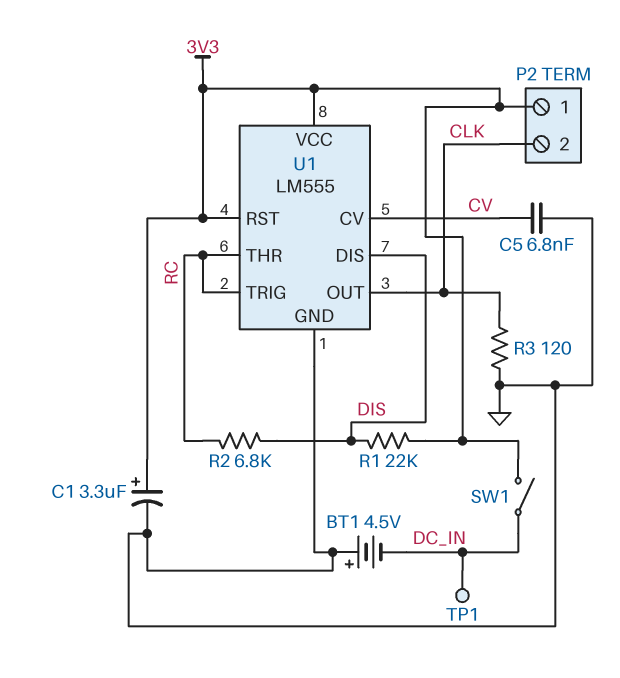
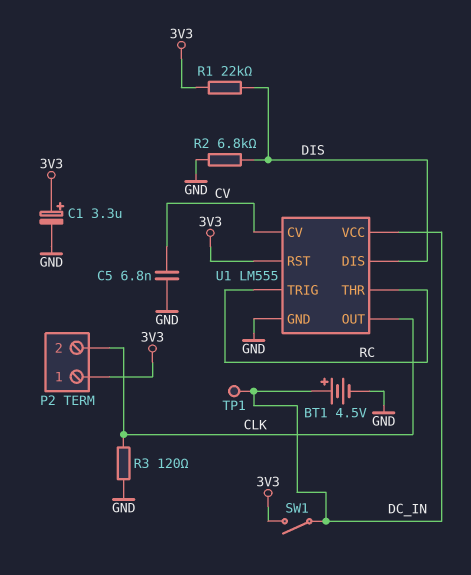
BT1: 4.5V (plus GND, minus DC_IN) -> 4.5V (plus DC_IN, minus GND)
R2: 6.8k (DIS, RC) -> 6.8k (DIS, GND)
U1 pin VCC: 3V3 -> DC_IN

